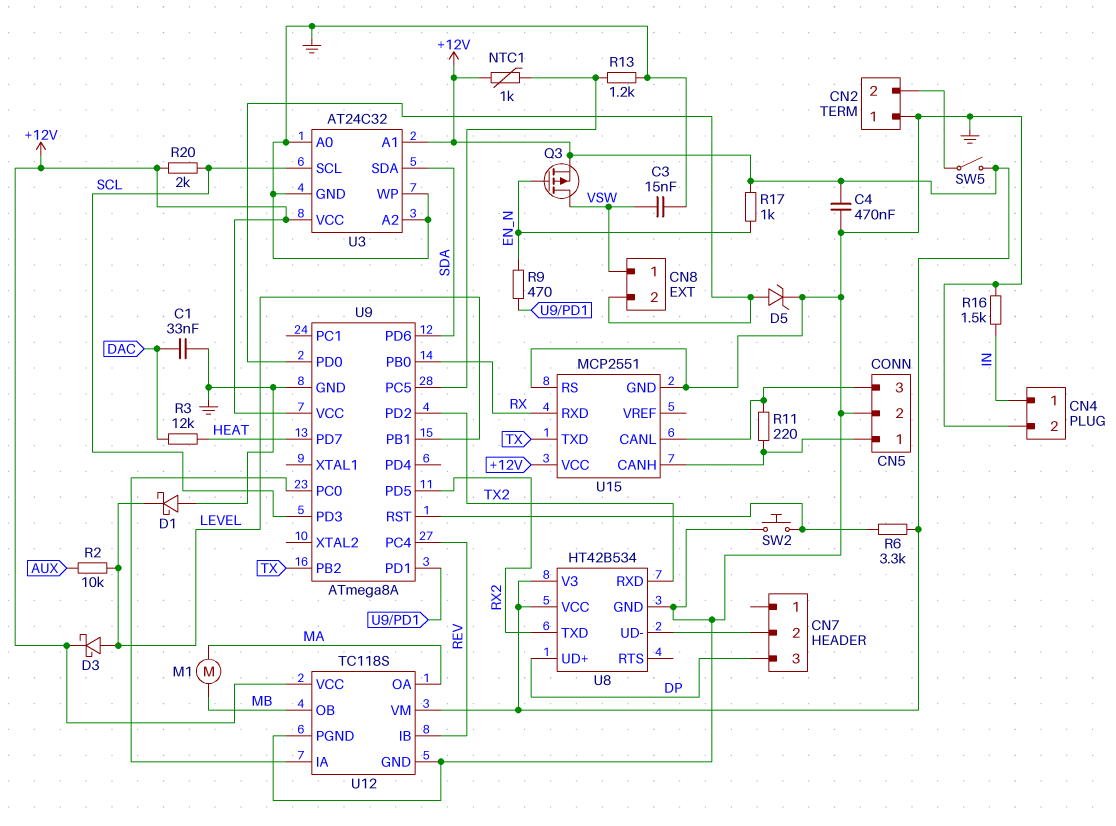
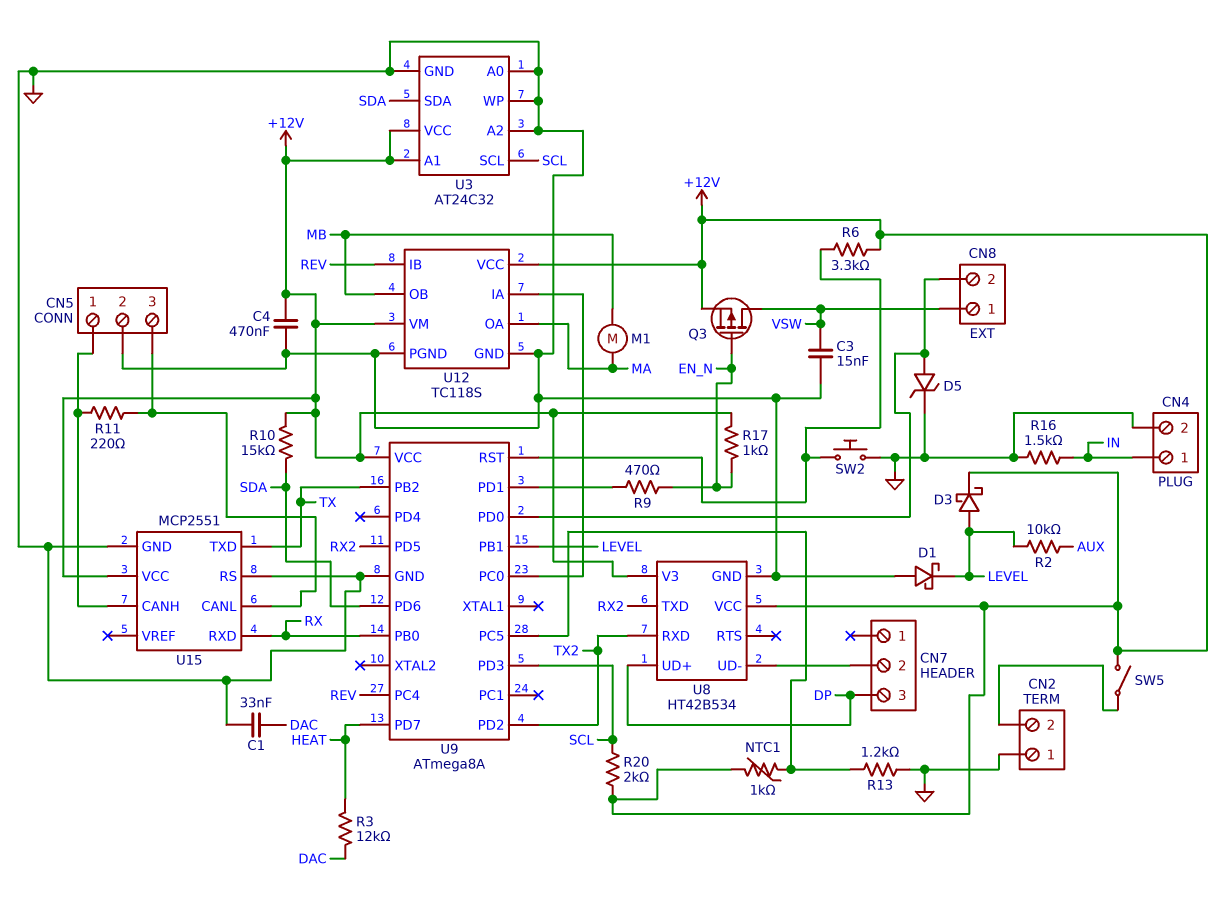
R10: none -> 15k (+12V, SDA)

